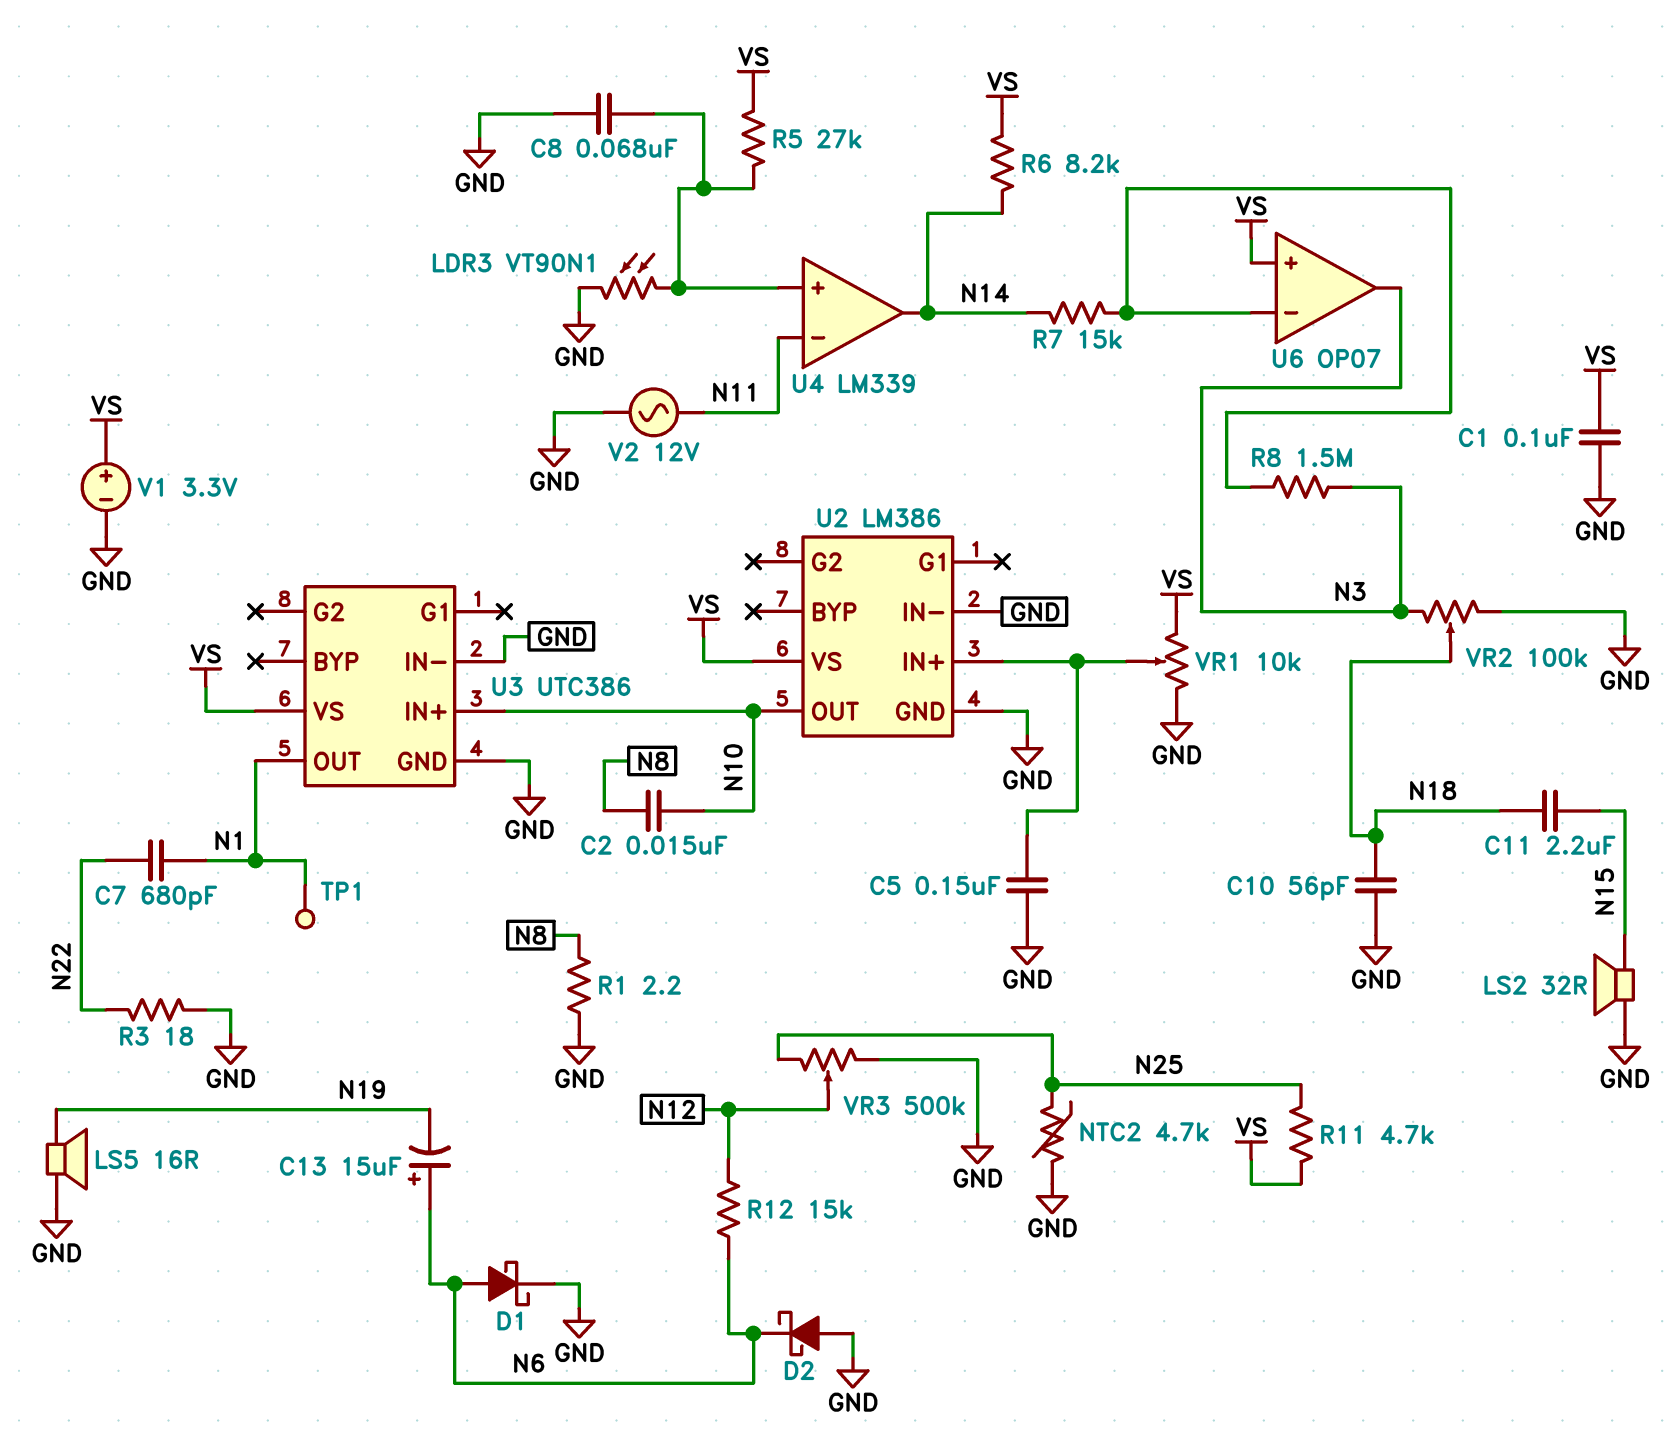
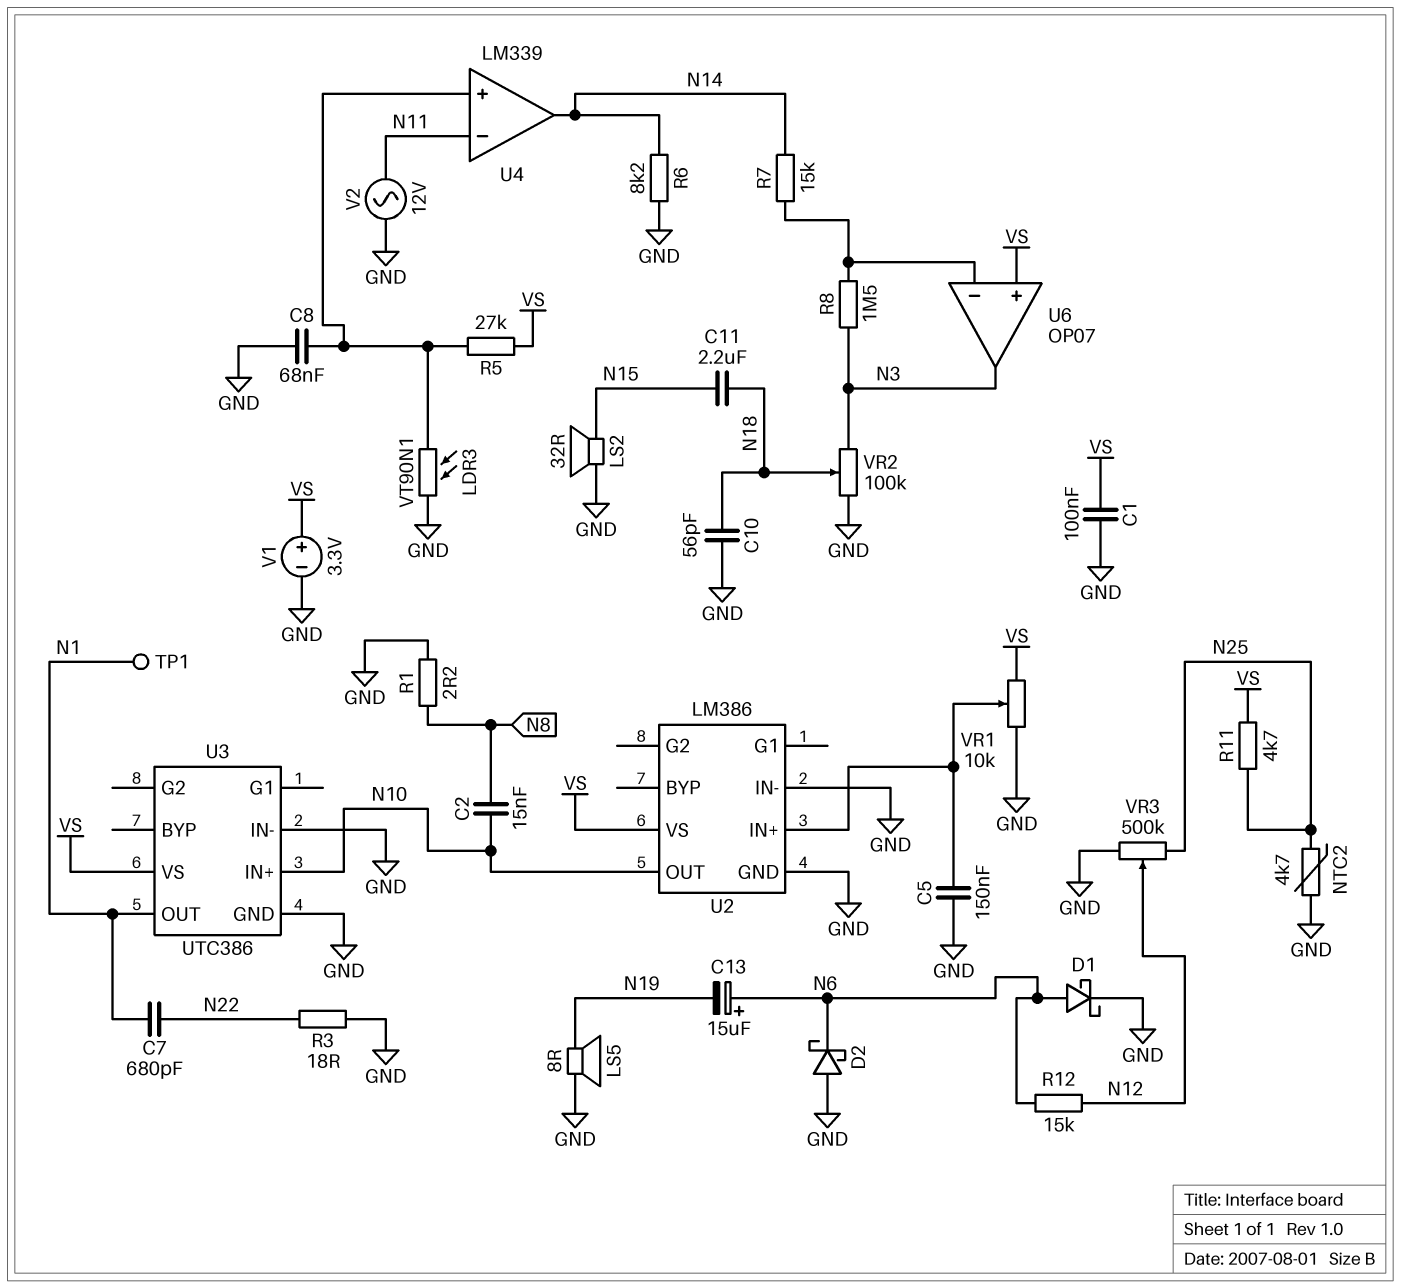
LS5: speaker 16R (GND, N19) -> speaker 8R (GND, N19)
R6: 8.2k (N14, VS) -> 8.2k (GND, N14)

